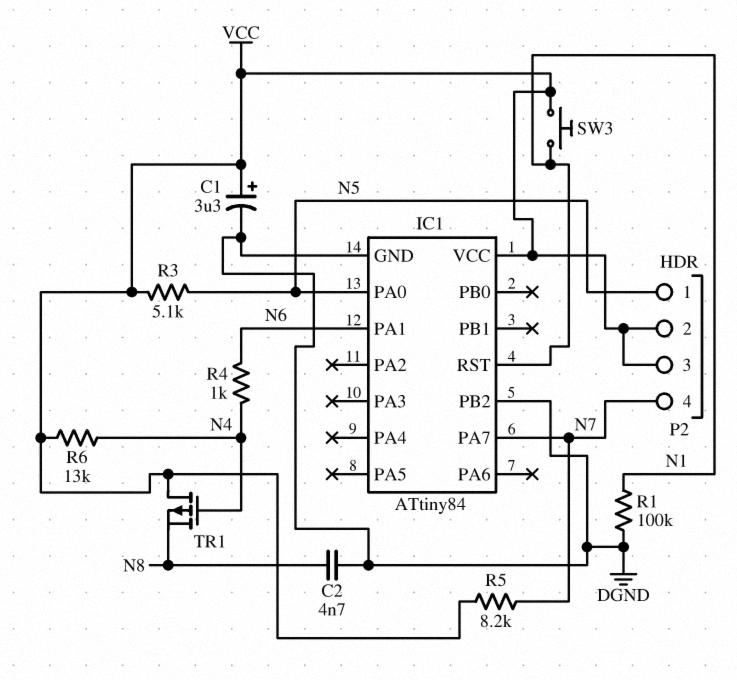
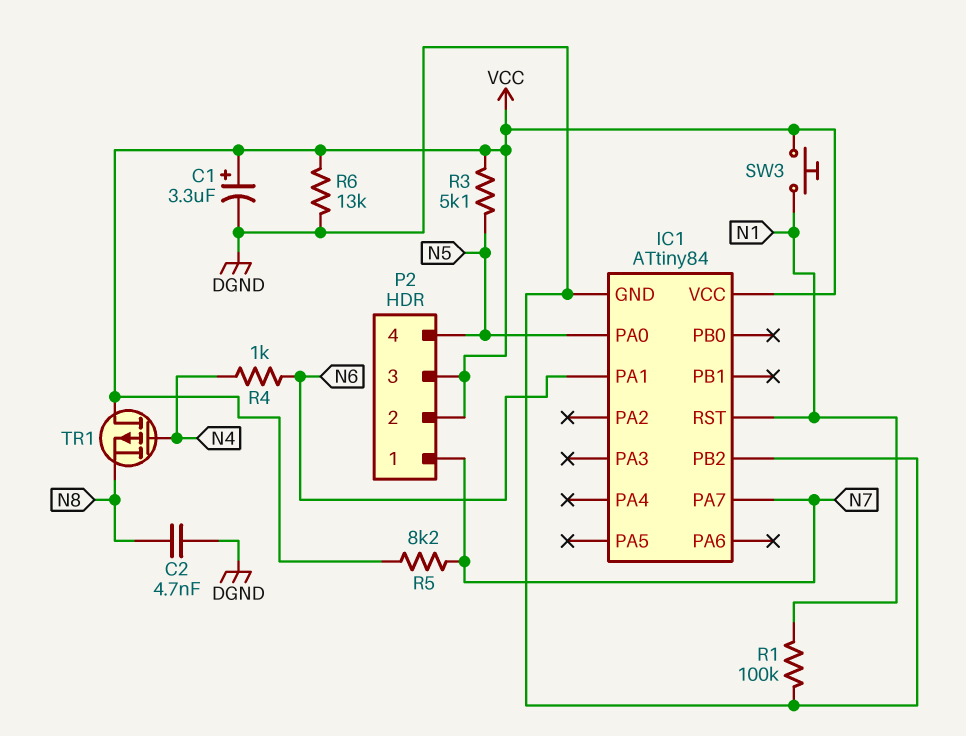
P2 pin 1: N5 -> N7
P2 pin 4: N7 -> N5
R6: 13k (N4, VCC) -> 13k (DGND, VCC)

